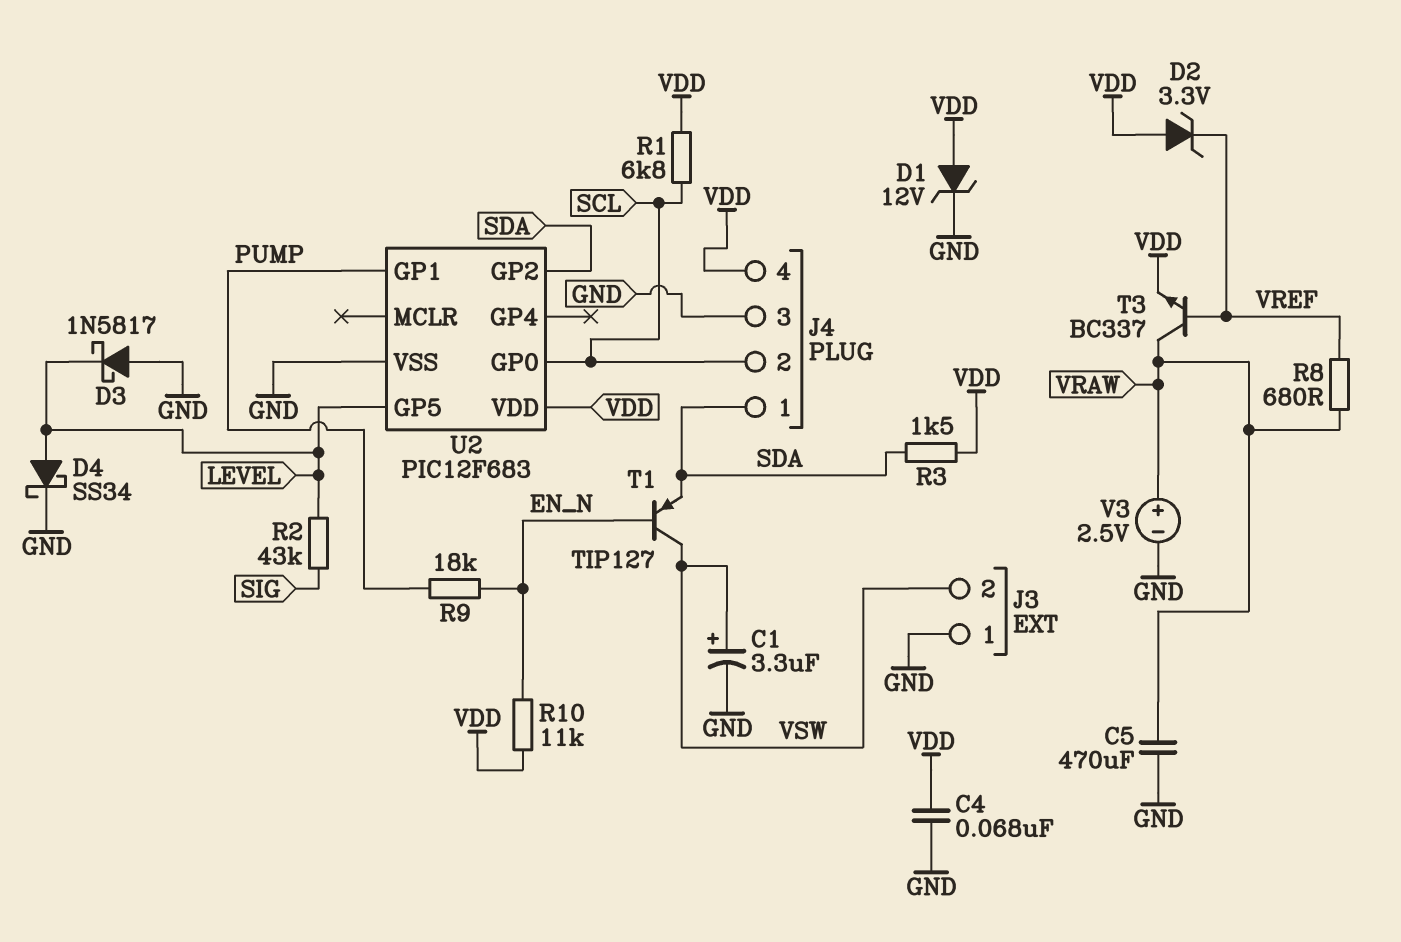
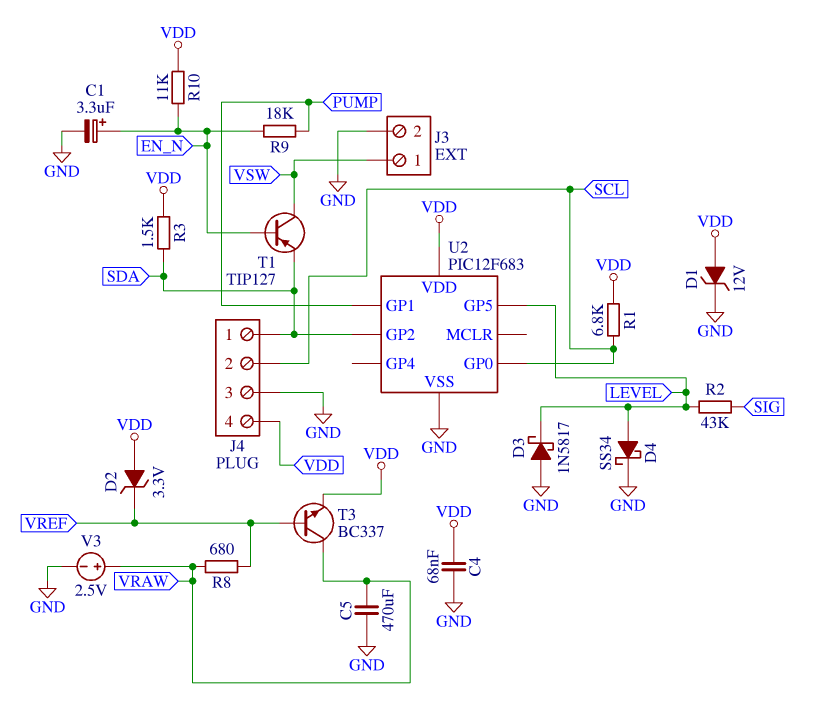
C1: 3.3uF (plus VSW, minus GND) -> 3.3uF (plus EN_N, minus GND)
J3 pin 1: GND -> VSW
J3 pin 2: VSW -> GND

